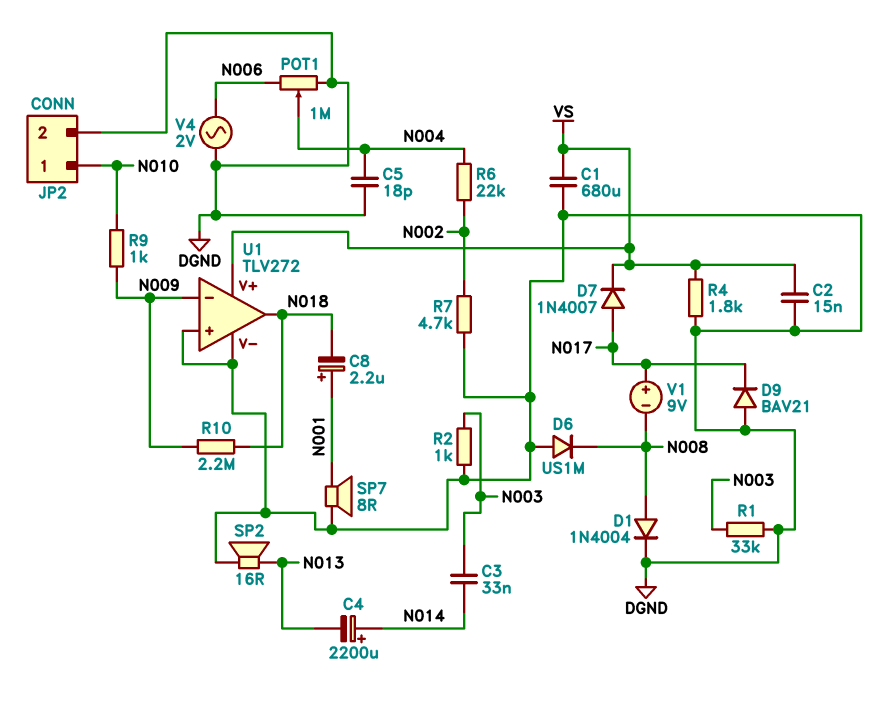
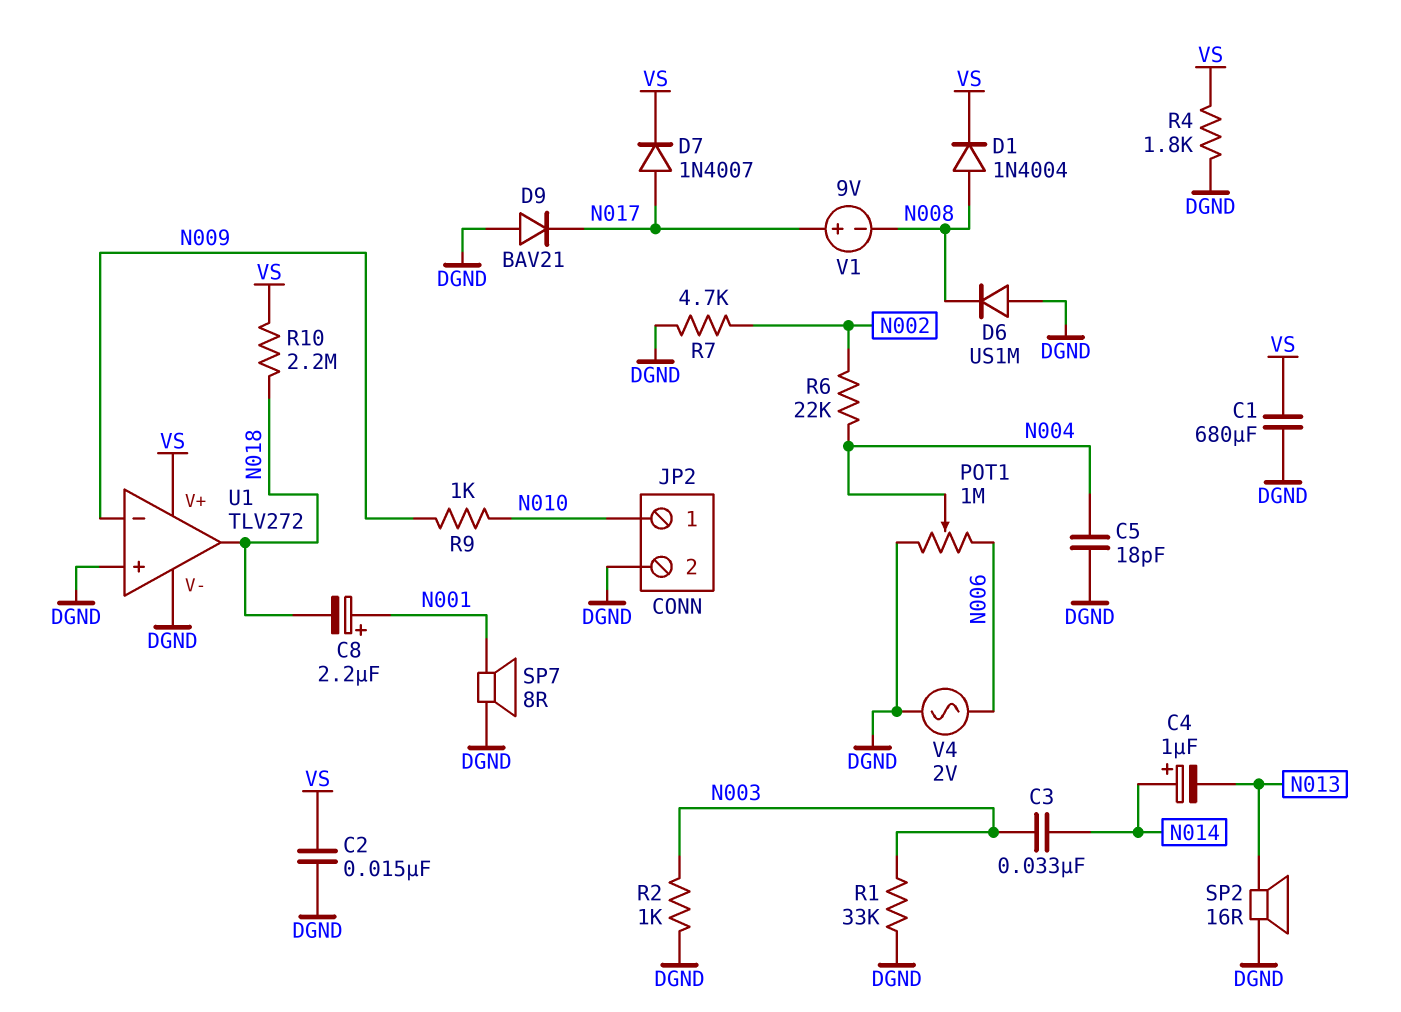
C4: 2200uF (plus N014, minus N013) -> 1uF (plus N014, minus N013)
D1: diode 1N4004 (A N008, K DGND) -> diode 1N4004 (A N008, K VS)
R10: 2.2M (N009, N018) -> 2.2M (N018, VS)

